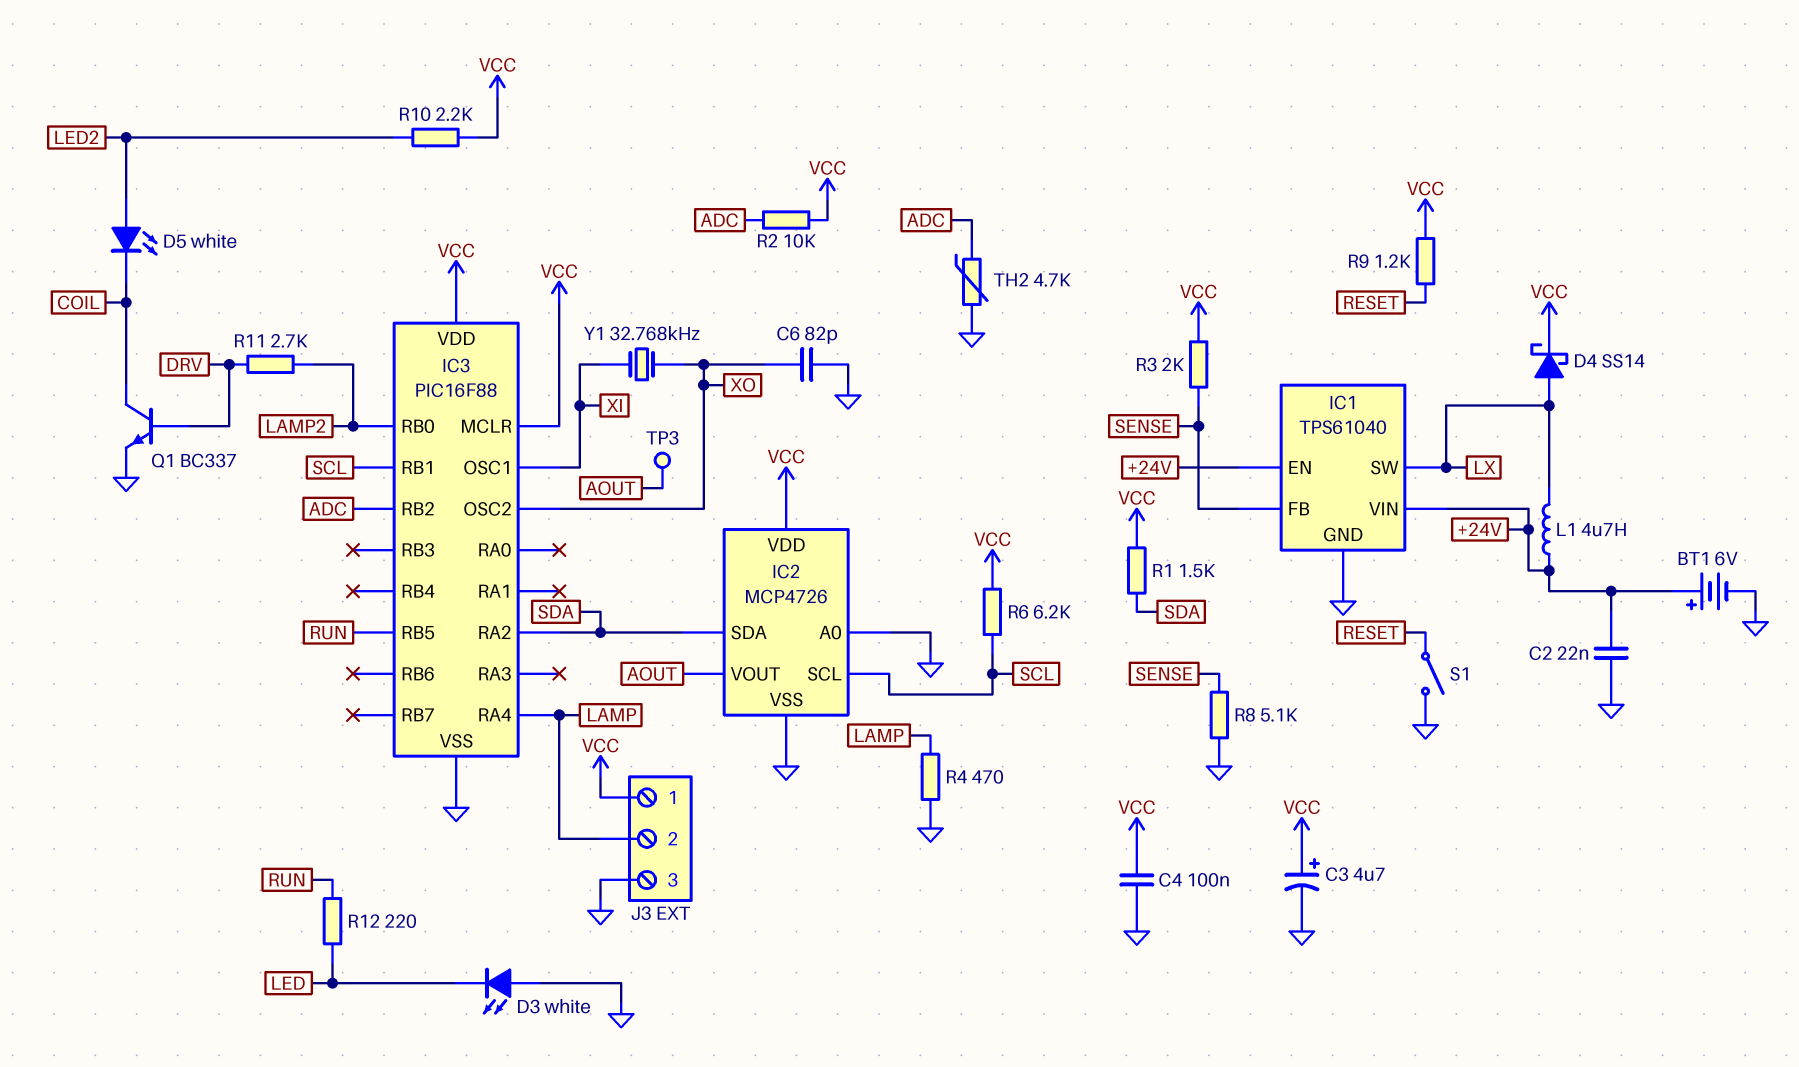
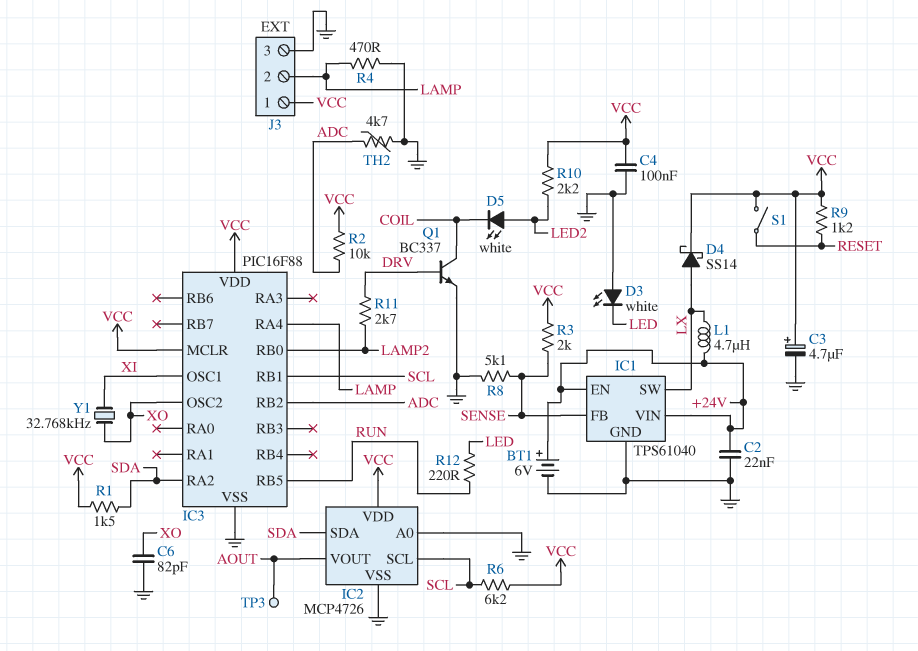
S1: switch (GND, RESET) -> switch (RESET, VCC)

